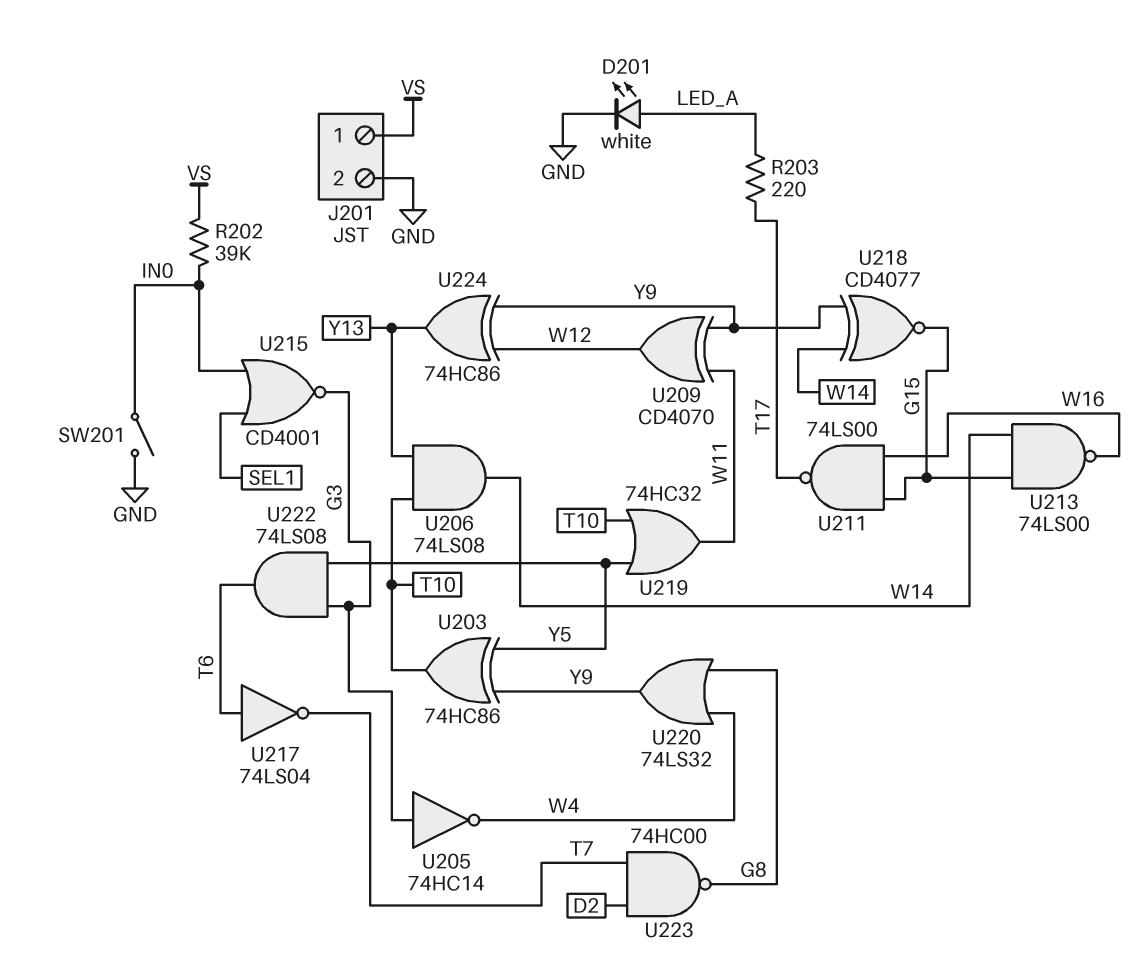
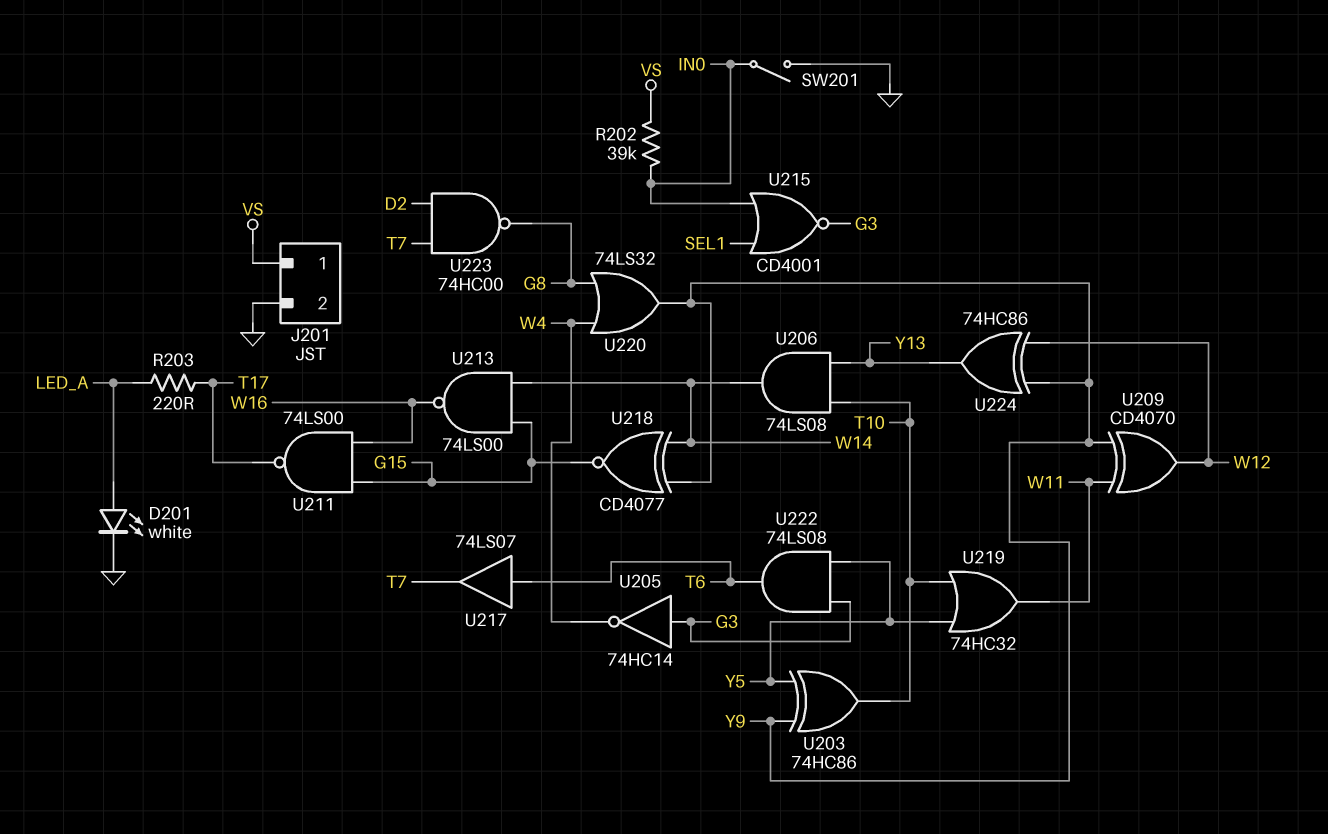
U217: NOT 74LS04 (in T6, out T7) -> buffer 74LS07 (in T6, out T7)

